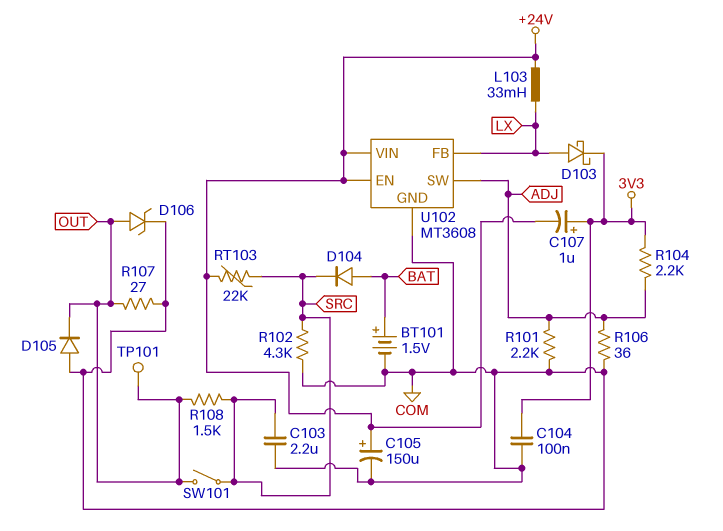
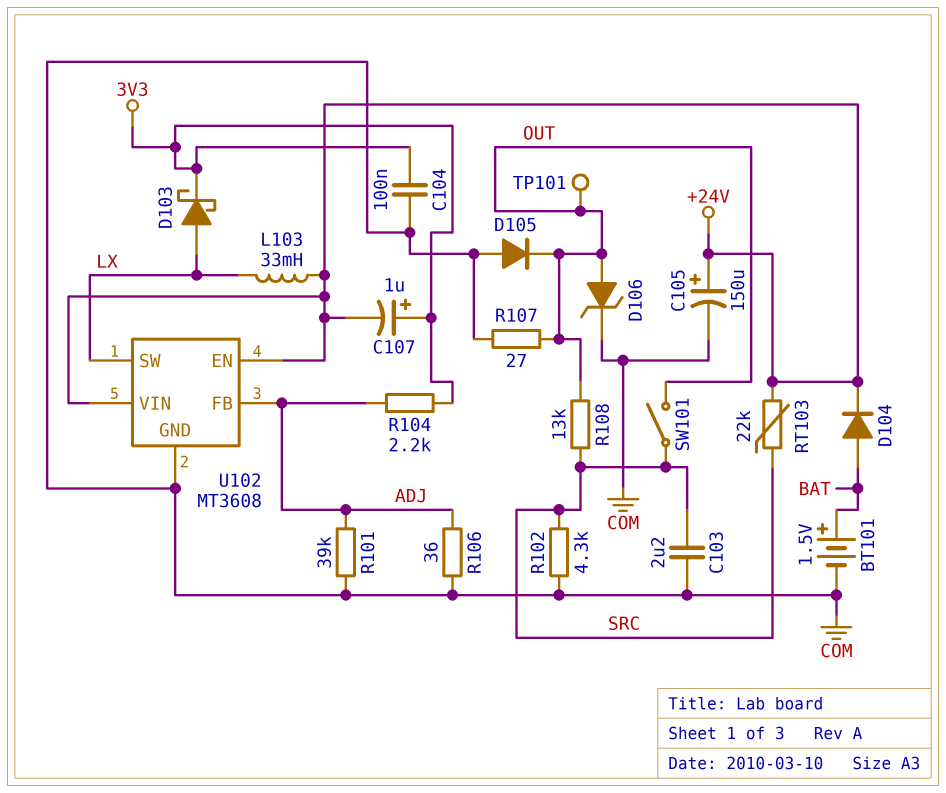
D104: diode (A BAT, K SRC) -> diode (A BAT, K +24V)
R101: 2.2k (ADJ, COM) -> 39k (ADJ, COM)
R108: 1.5k (OUT, SRC) -> 13k (OUT, SRC)
U102 pin FB: LX -> ADJ
U102 pin SW: ADJ -> LX

